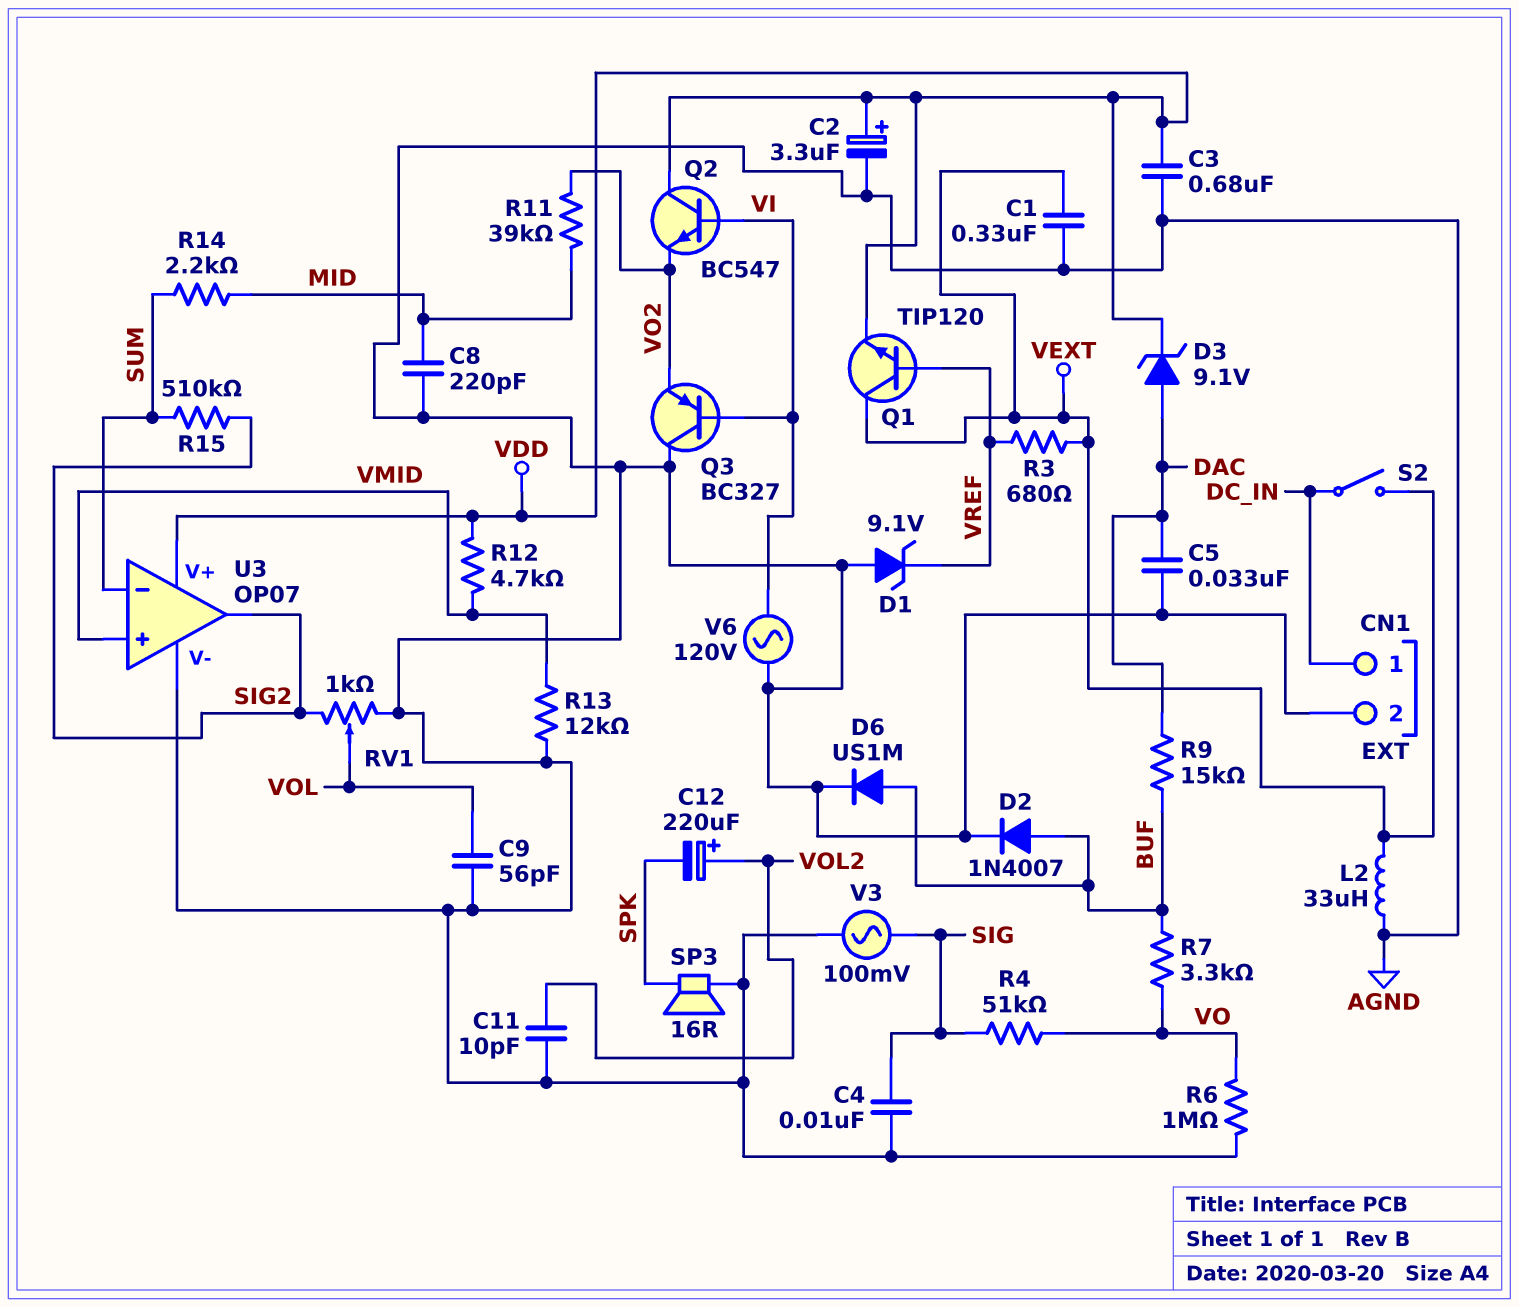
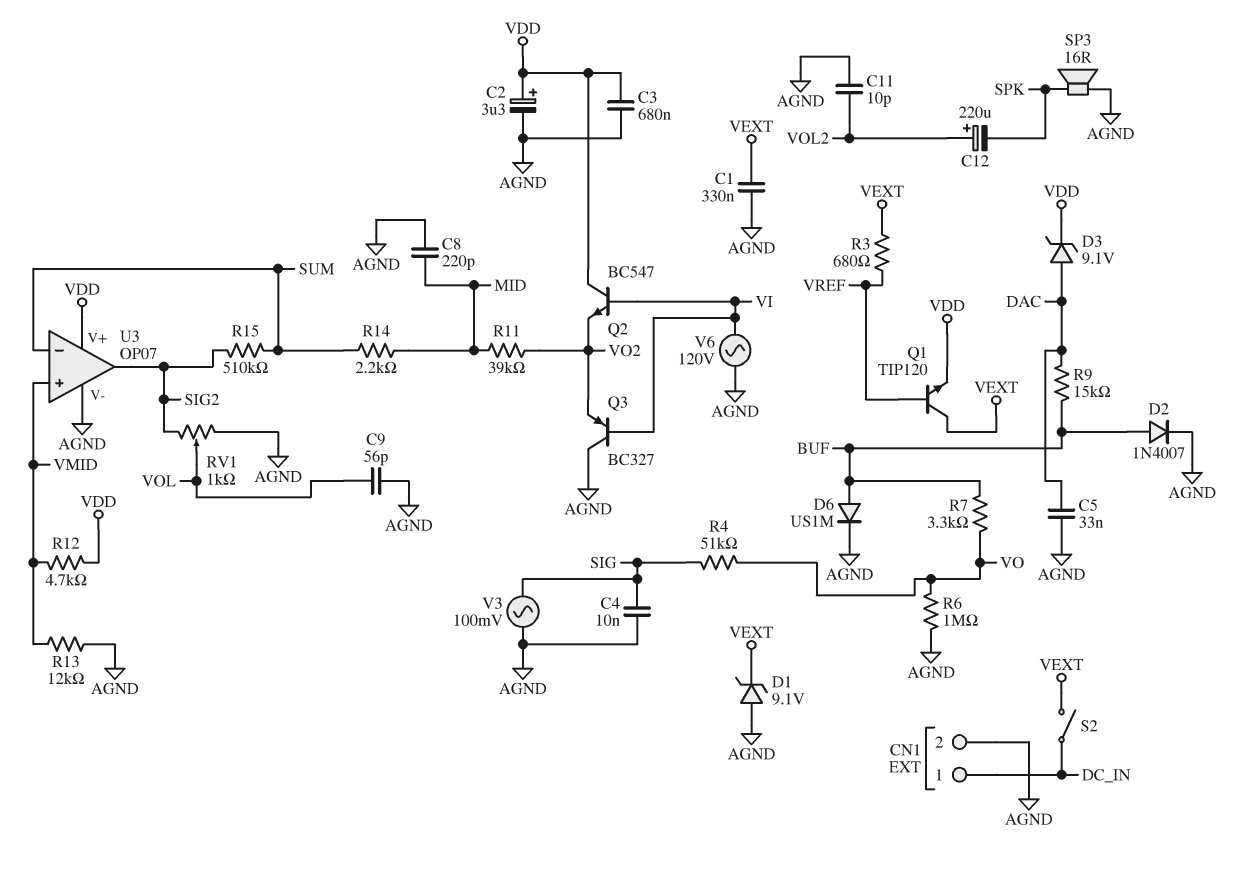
D1: zener 9.1V (A AGND, K VREF) -> zener 9.1V (A AGND, K VEXT)
L2: 33uH (AGND, VEXT) -> none

